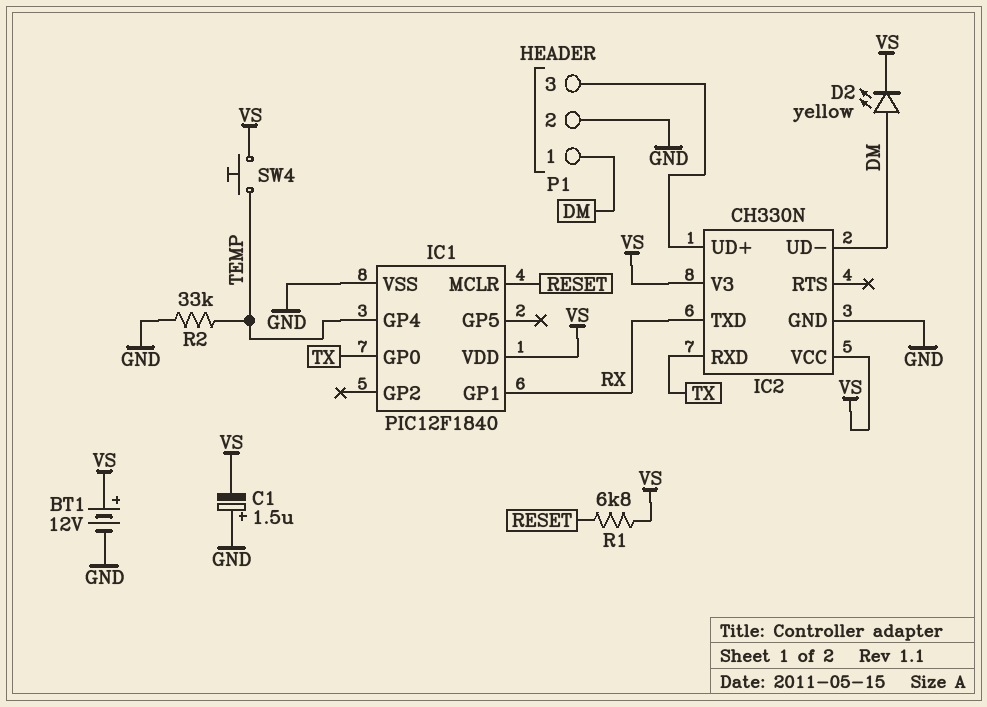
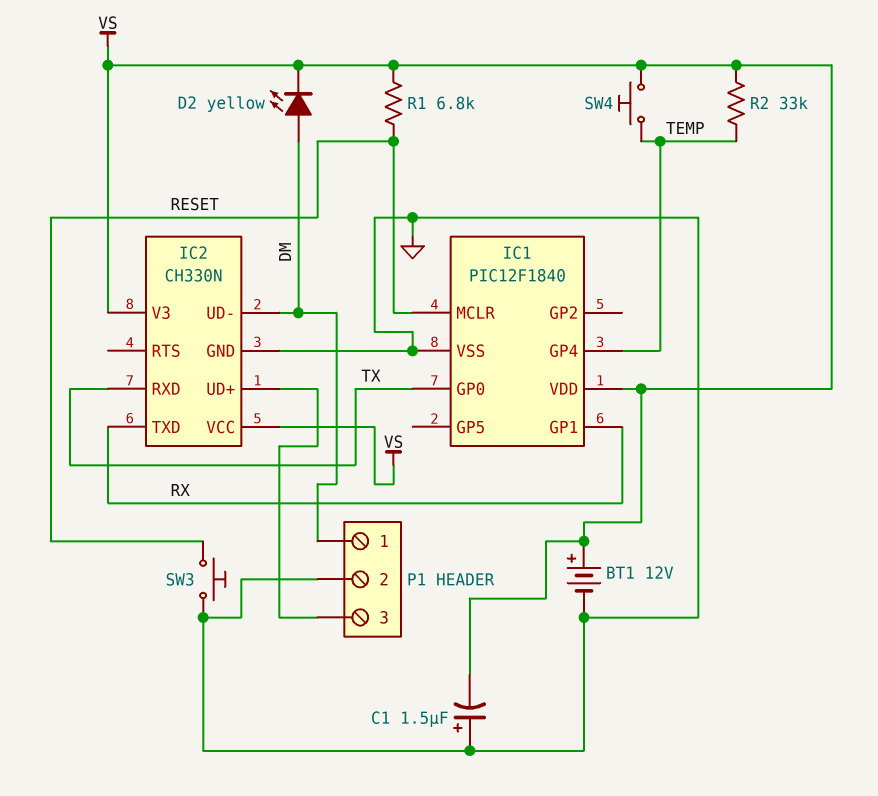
R2: 33k (GND, TEMP) -> 33k (TEMP, VS)
SW3: none -> button (GND, RESET)

